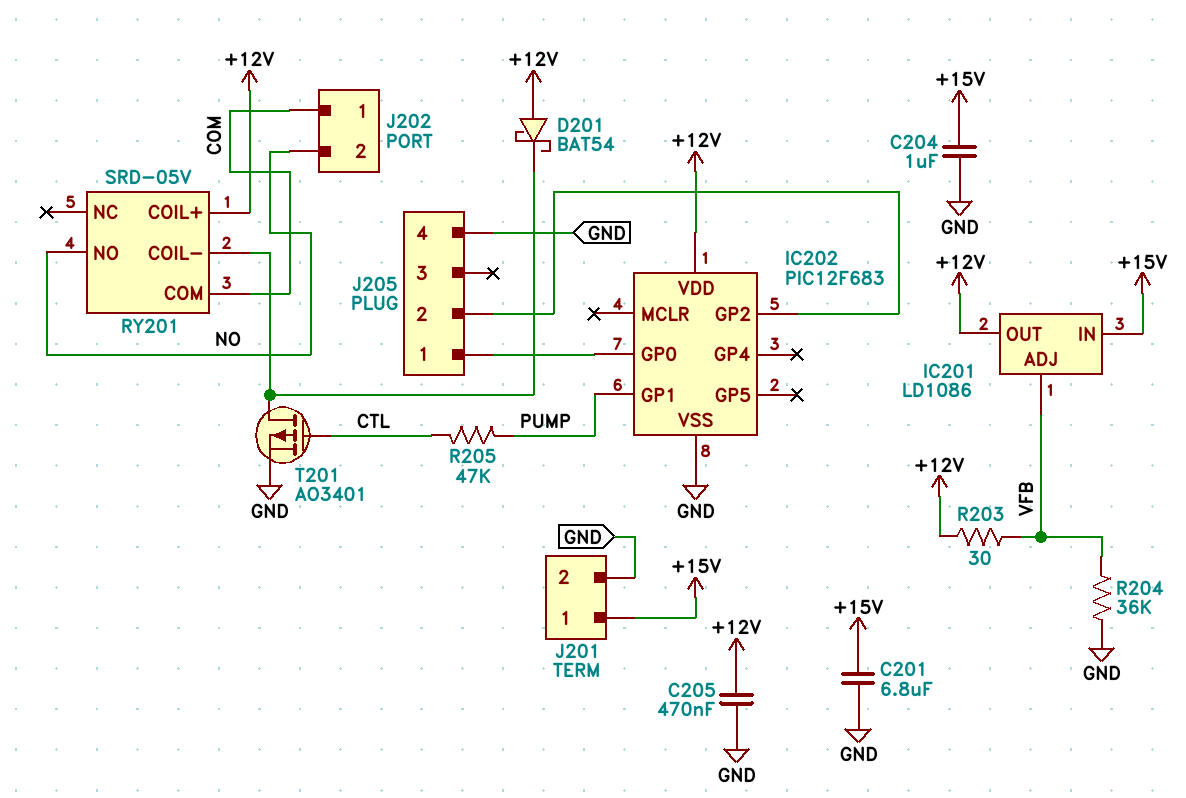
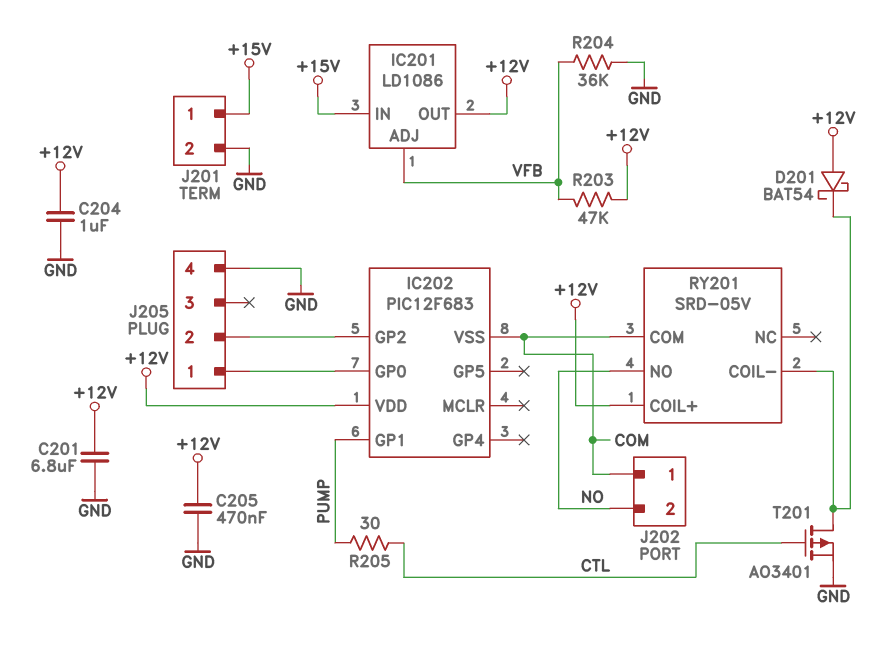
C201: 6.8uF (+15V, GND) -> 6.8uF (+12V, GND)
C204: 1uF (+15V, GND) -> 1uF (+12V, GND)
IC202 pin VSS: GND -> COM
R203: 30 (+12V, VFB) -> 47k (+12V, VFB)
R205: 47k (CTL, PUMP) -> 30 (CTL, PUMP)

